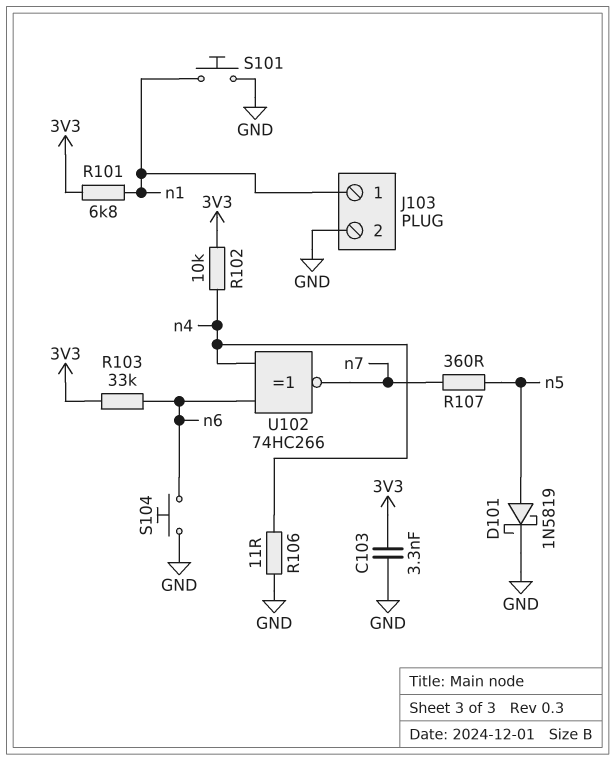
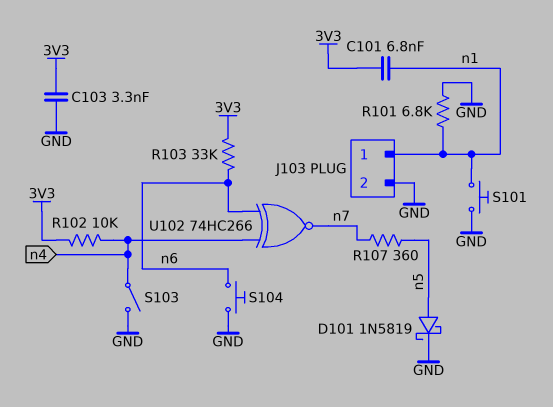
C101: none -> 6.8nF (3V3, n1)
R101: 6.8k (3V3, n1) -> 6.8k (GND, n1)
R106: 11 (GND, n4) -> none
S103: none -> switch (GND, n4)

